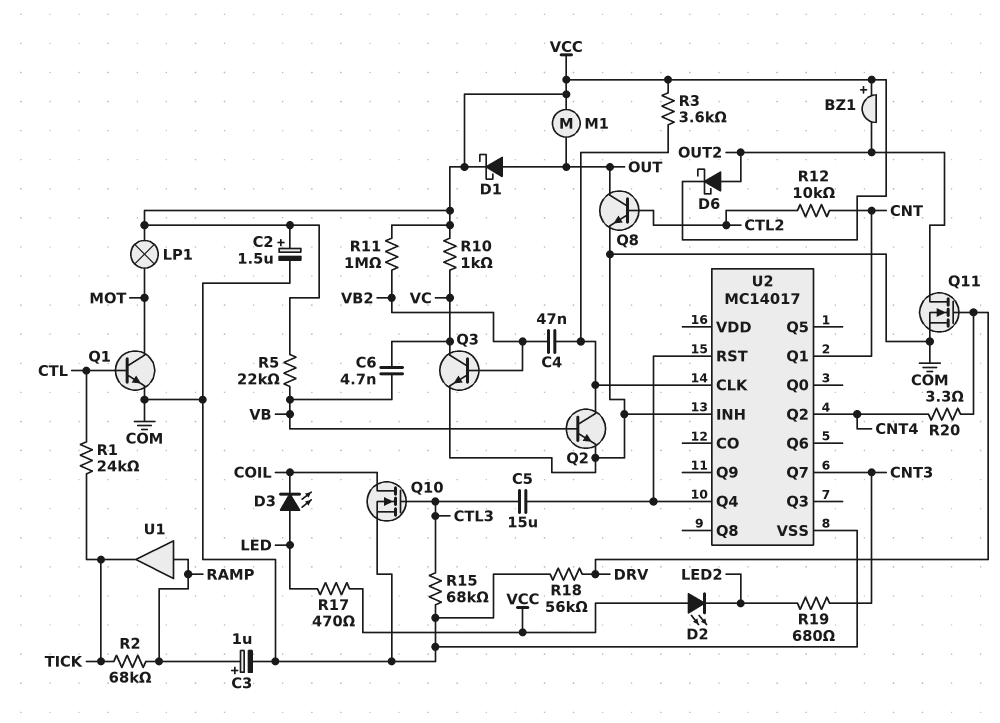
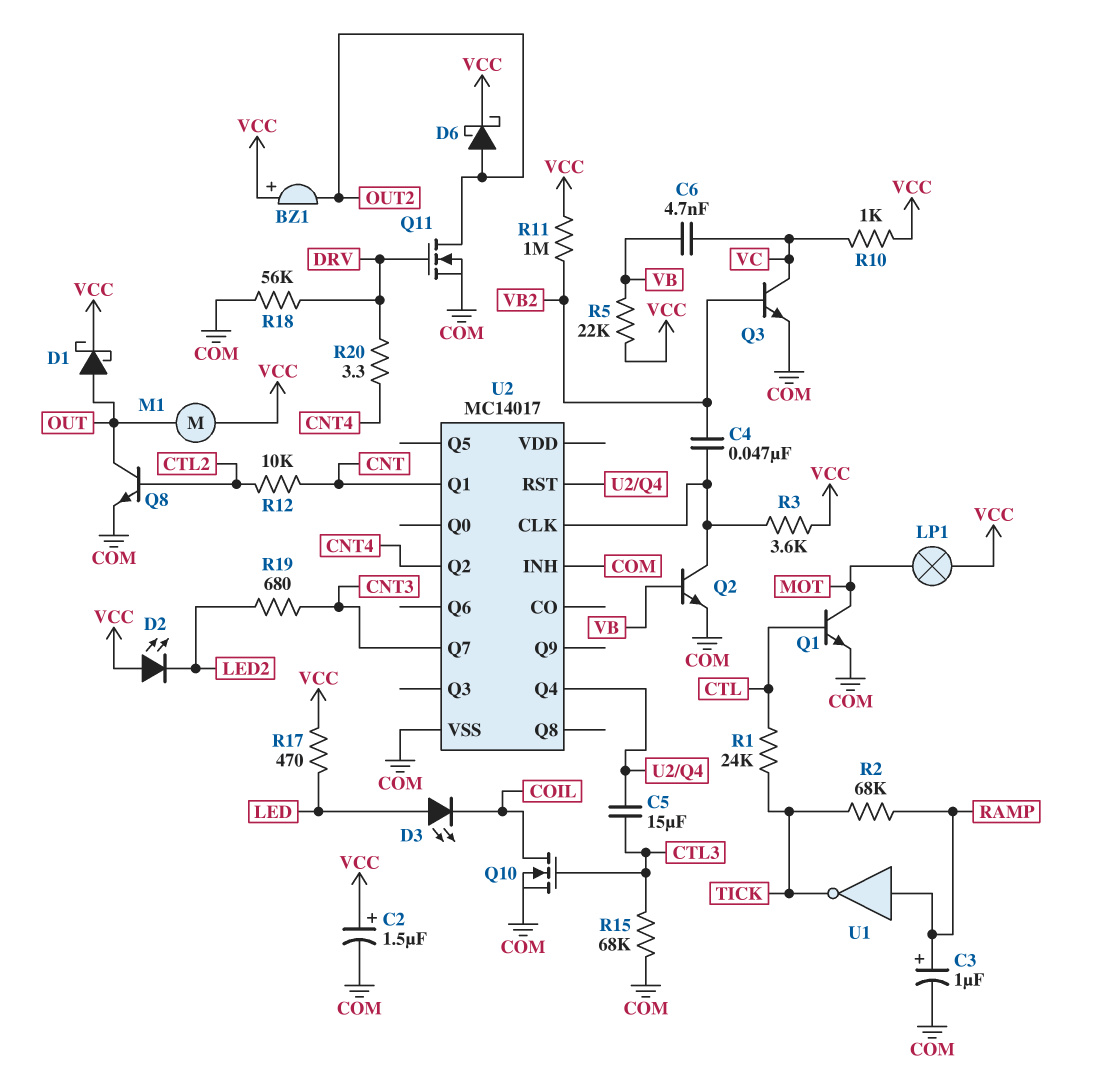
U1: buffer (in RAMP, out TICK) -> NOT (in RAMP, out TICK)

